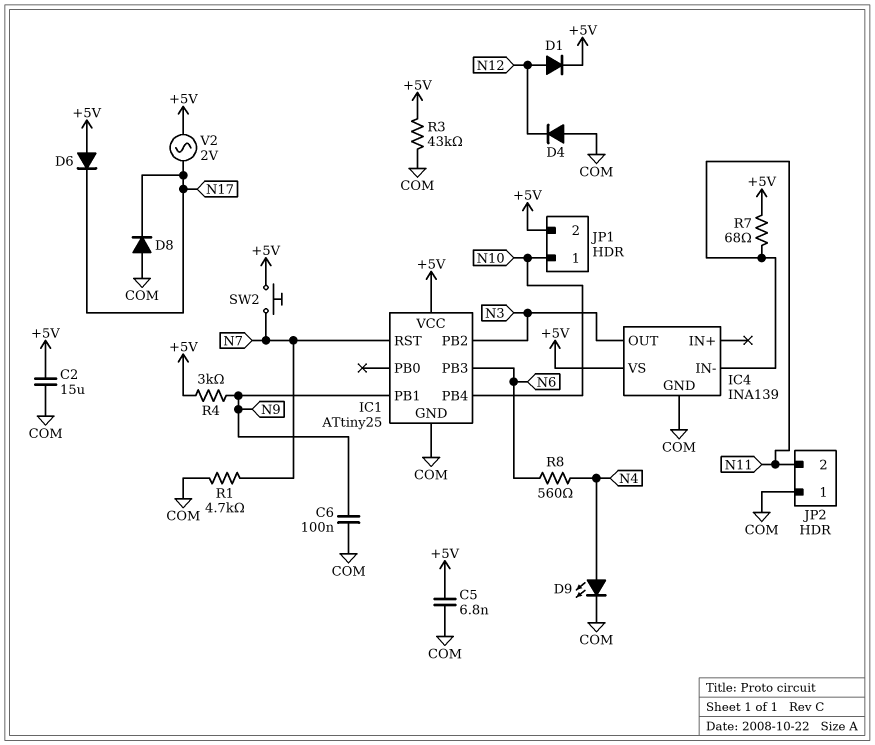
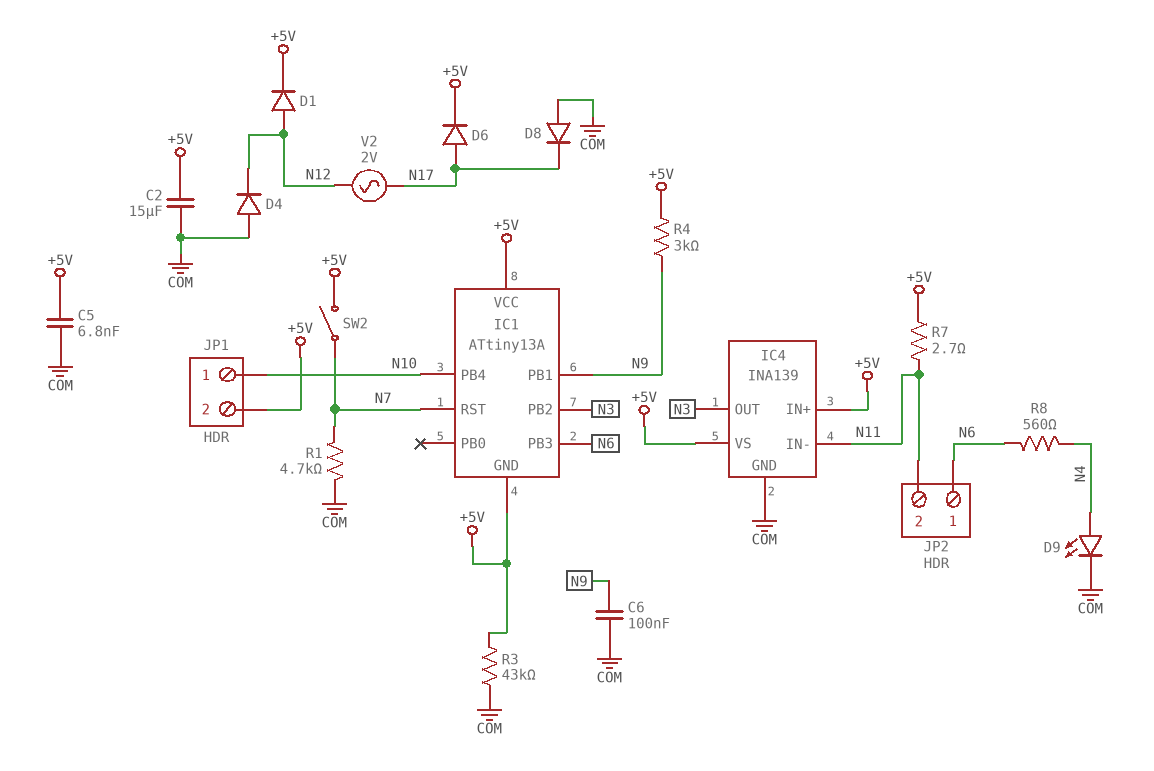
D6: diode (A +5V, K N17) -> diode (A N17, K +5V)
IC1: ATtiny25 -> ATtiny13A
IC1 pin GND: COM -> +5V
IC4 pin IN+: none -> +5V
JP2 pin 1: COM -> N6
R7: 68 (+5V, N11) -> 2.7 (+5V, N11)
SW2: button (+5V, N7) -> switch (+5V, N7)
V2: AC 2V (+5V, N17) -> AC 2V (N12, N17)

